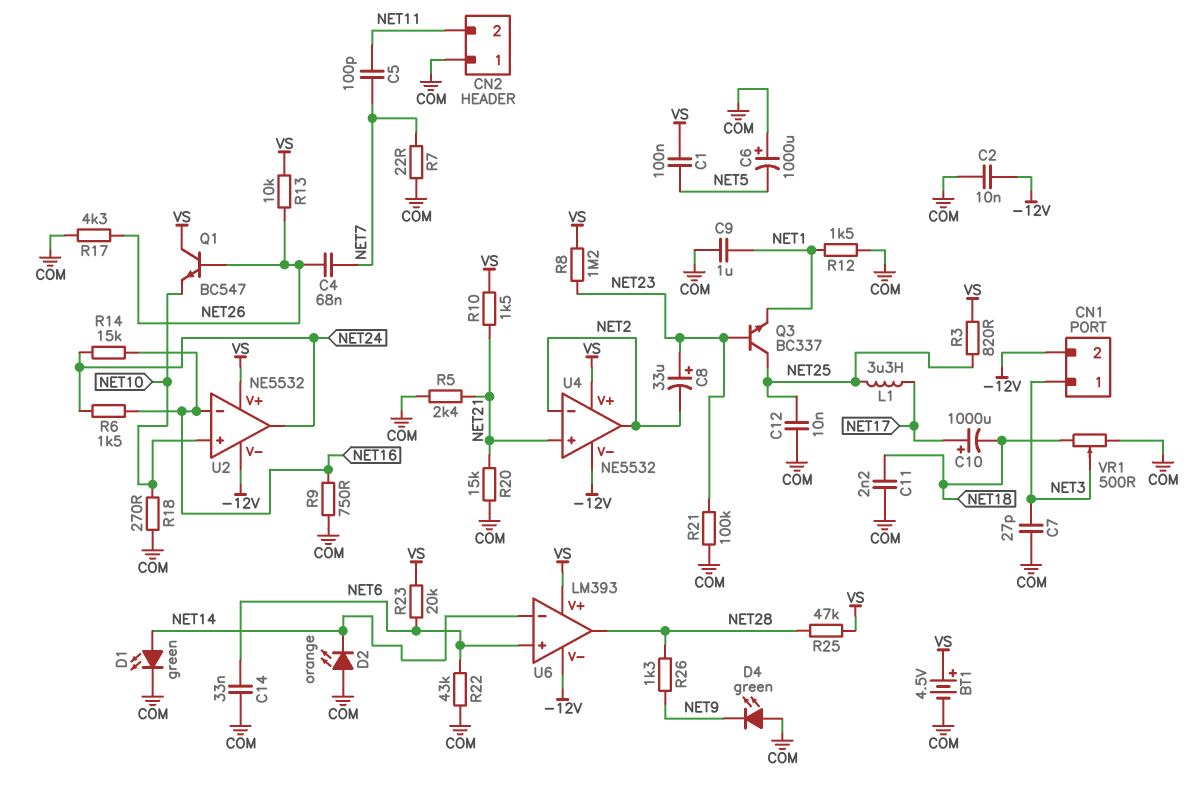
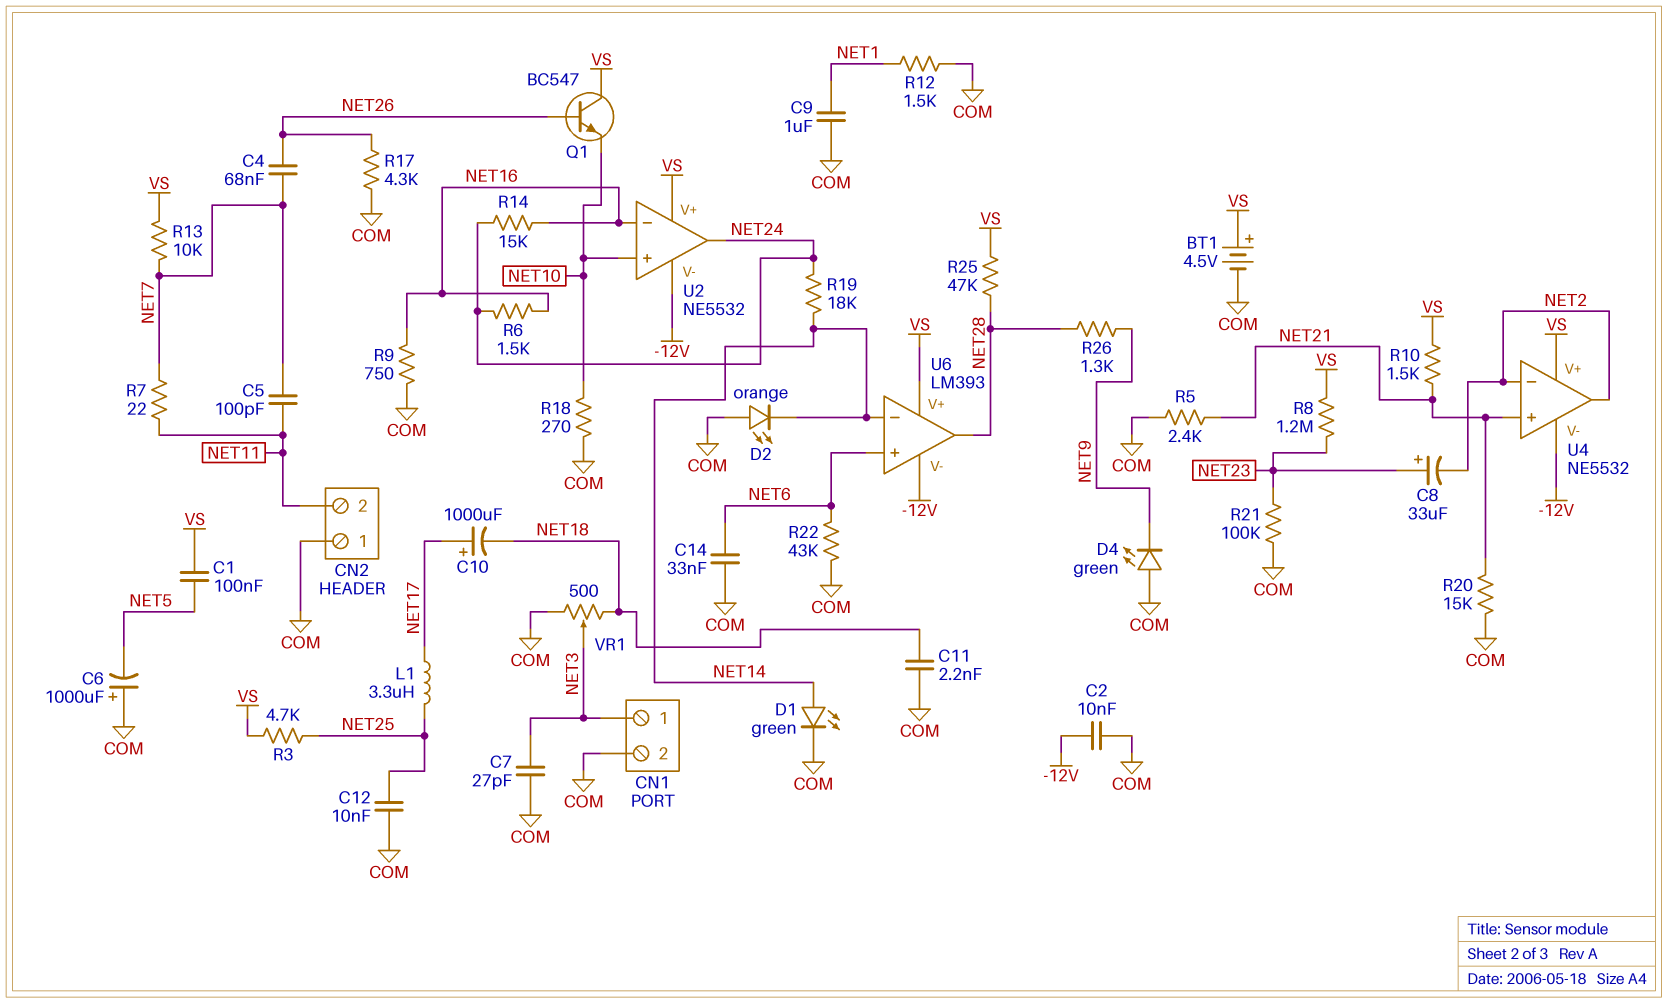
CN1 pin 2: -12V -> COM
Q3: NPN BC337 (B NET23, C NET25, E NET1) -> none
R3: 820 (NET25, VS) -> 4.7k (NET25, VS)
R7: 22 (COM, NET7) -> 22 (NET7, NET11)
R13: 10k (NET26, VS) -> 10k (NET7, VS)
R19: none -> 18k (NET14, NET24)
R23: 20k (NET6, VS) -> none

